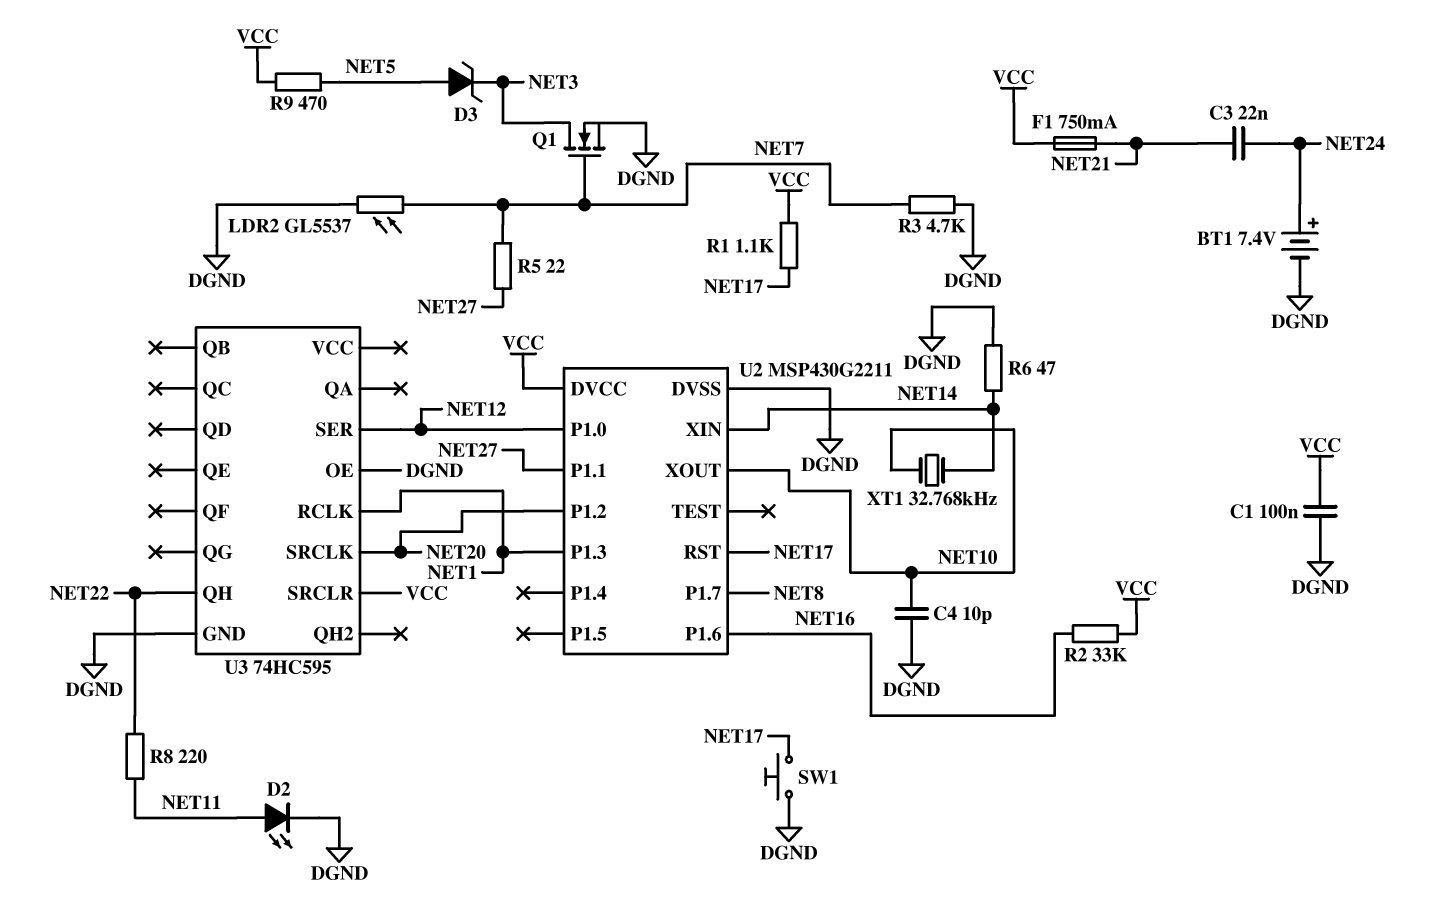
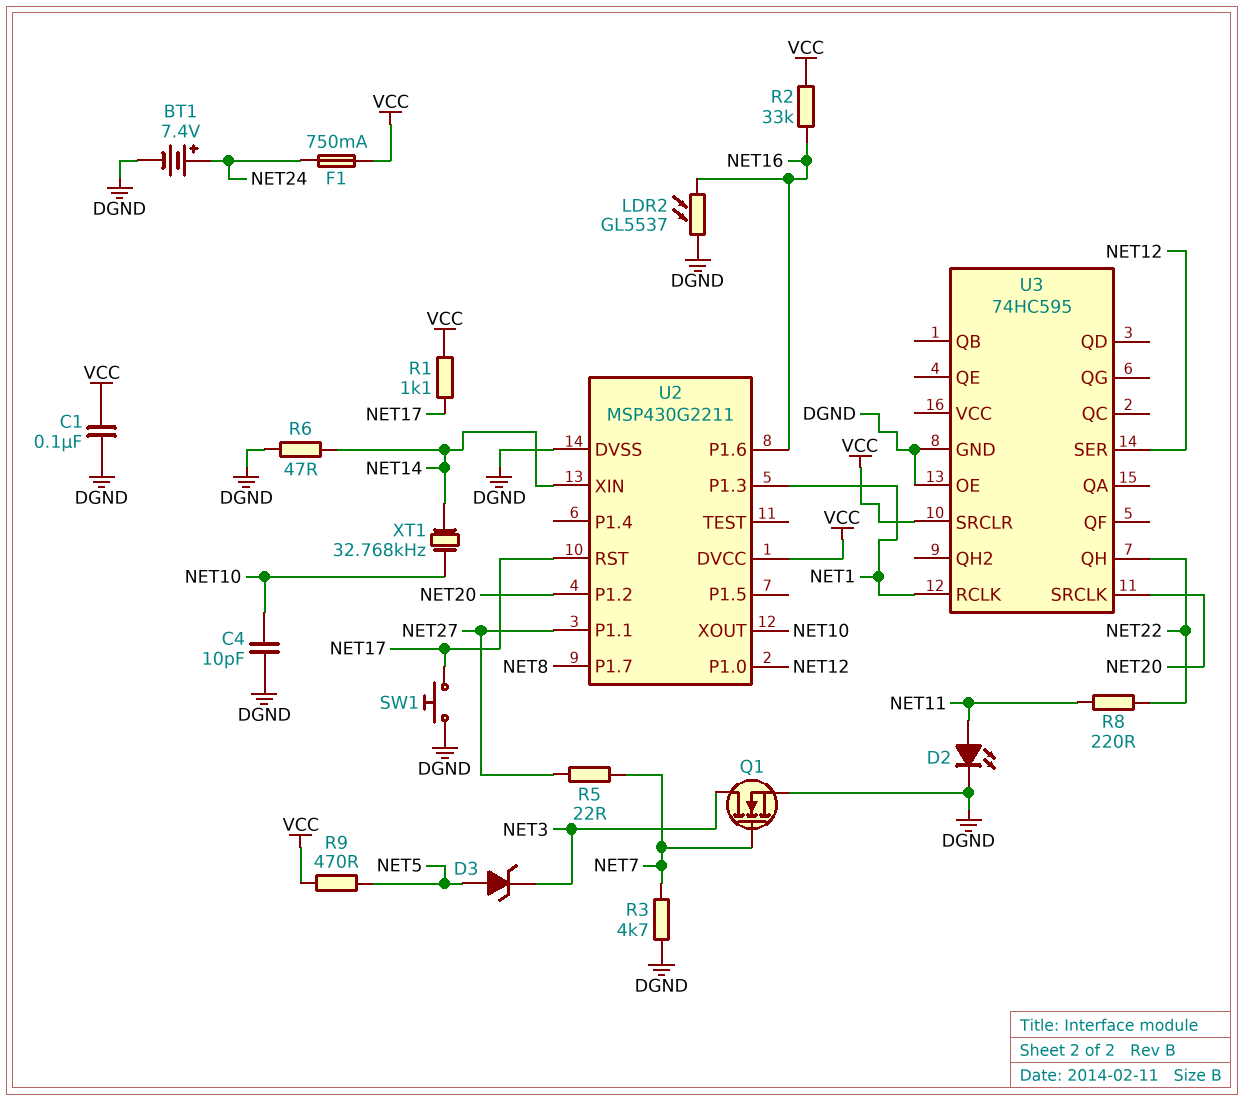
C3: 22nF (NET21, NET24) -> none
F1: 750mA (NET21, VCC) -> 750mA (NET24, VCC)
LDR2: GL5537 (DGND, NET7) -> GL5537 (DGND, NET16)

